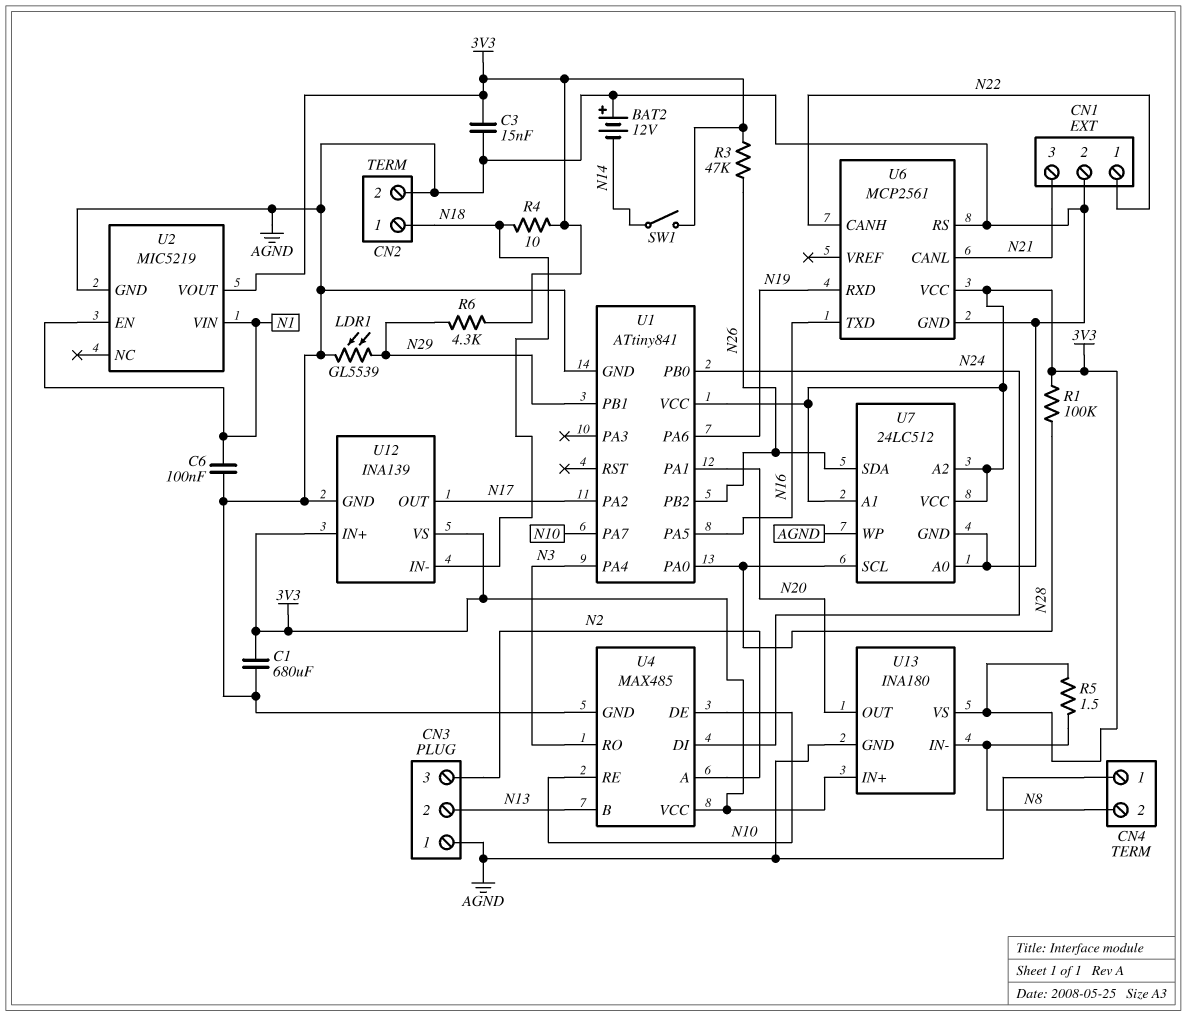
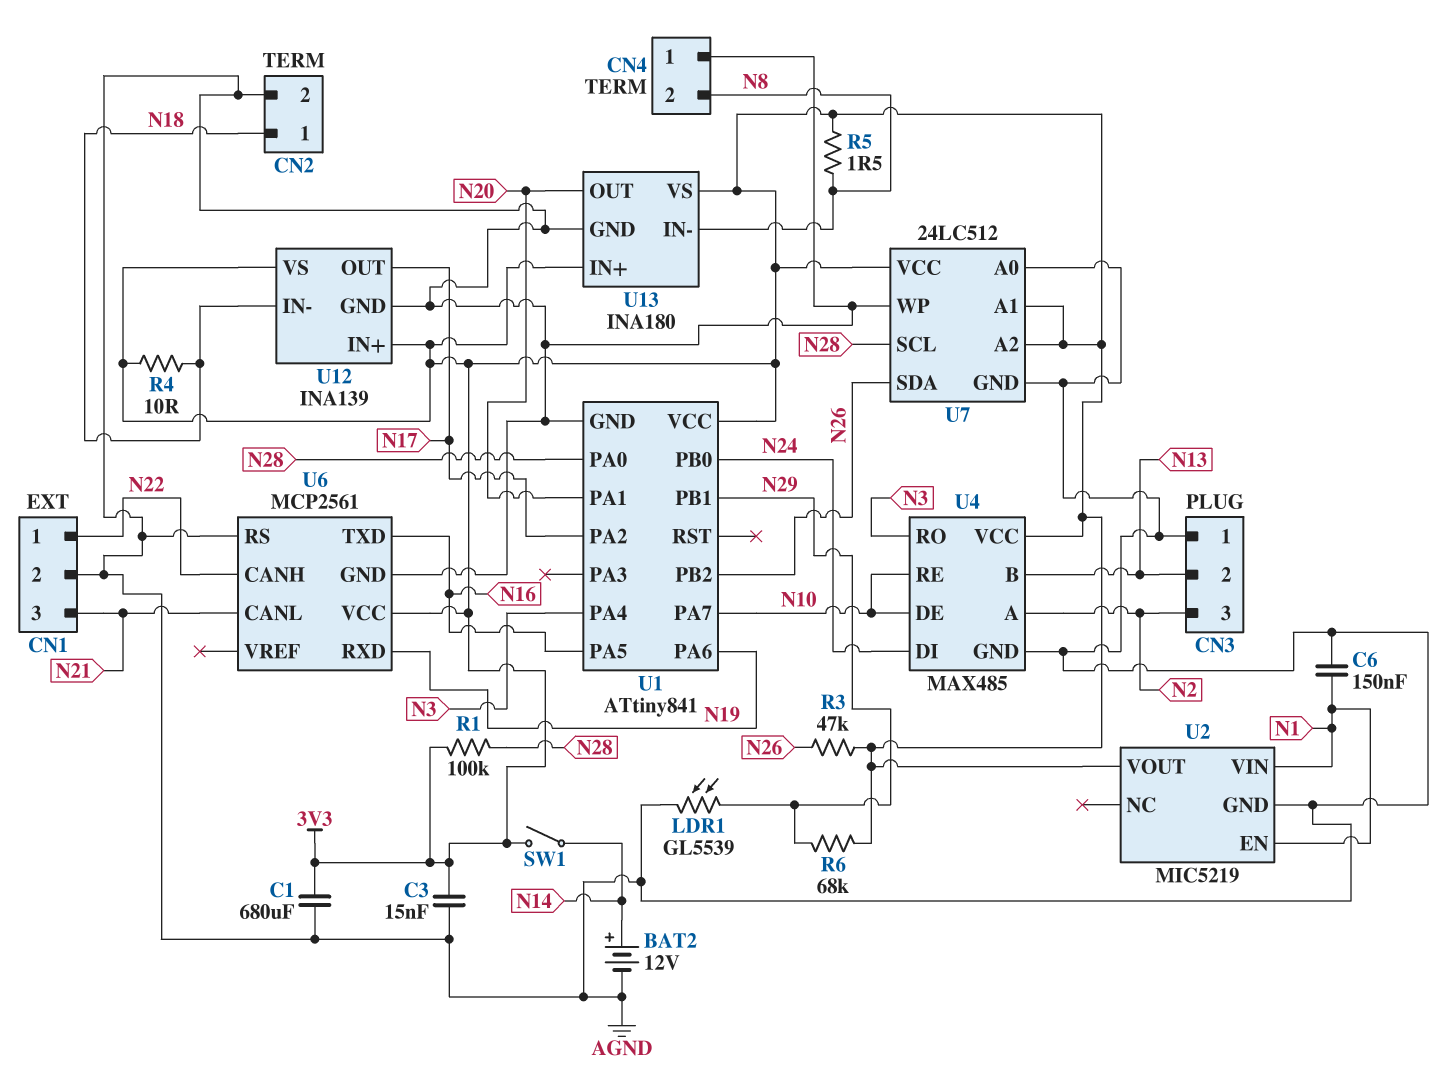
BAT2: 12V (plus AGND, minus N14) -> 12V (plus N14, minus AGND)
C6: 100nF (AGND, N1) -> 150nF (AGND, N1)
R6: 4.3k (3V3, N29) -> 68k (3V3, N29)

